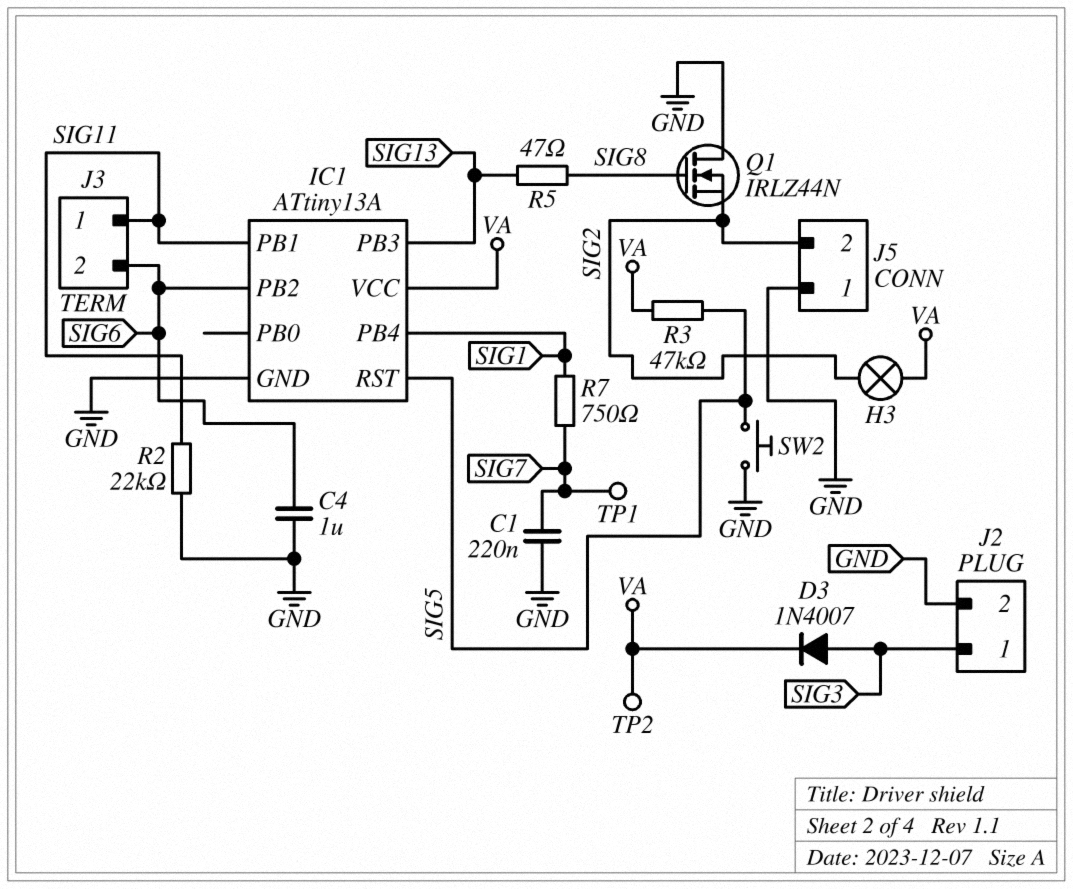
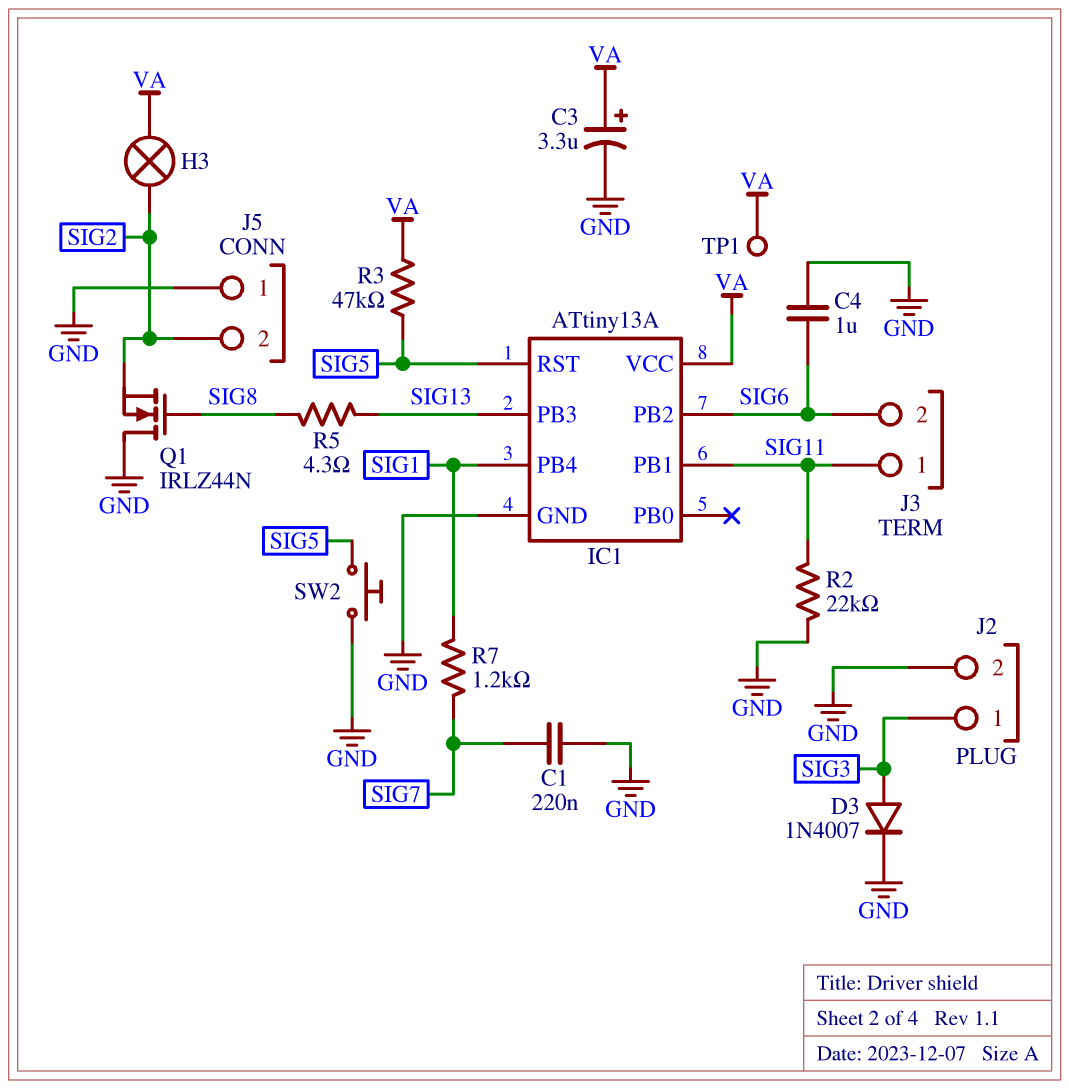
C3: none -> 3.3uF (plus VA, minus GND)
D3: diode 1N4007 (A SIG3, K VA) -> diode 1N4007 (A SIG3, K GND)
R5: 47 (SIG8, SIG13) -> 4.3 (SIG8, SIG13)
R7: 750 (SIG1, SIG7) -> 1.2k (SIG1, SIG7)
TP1: test point (SIG7) -> test point (VA)
TP2: test point (VA) -> none

